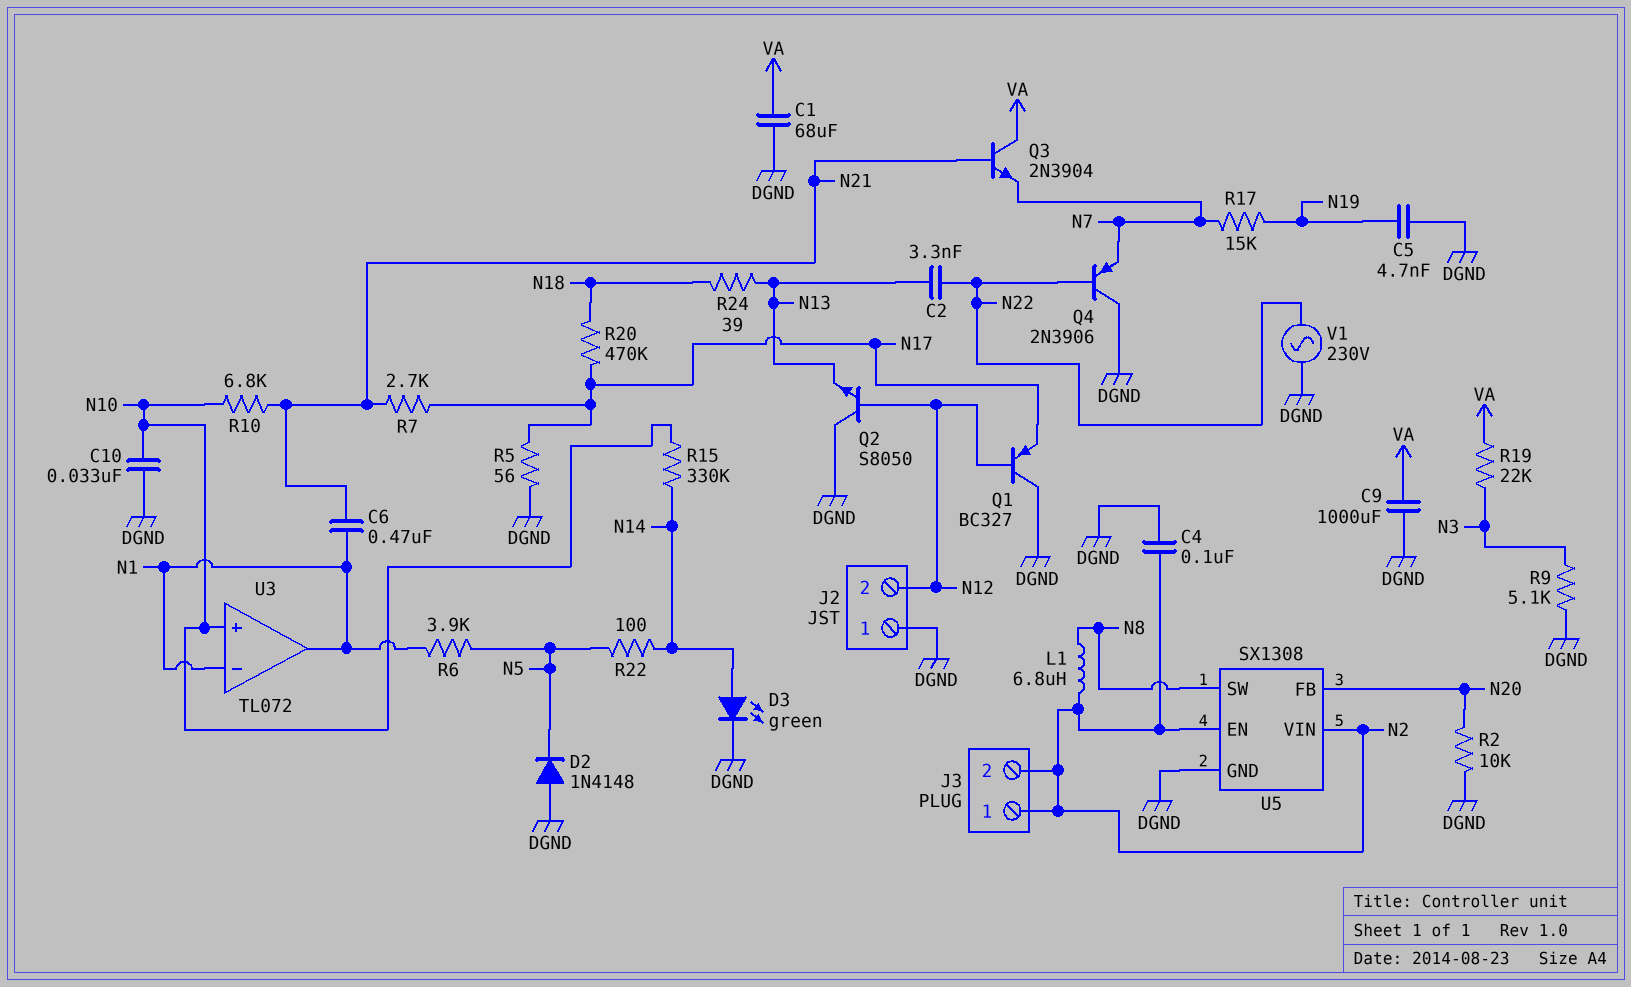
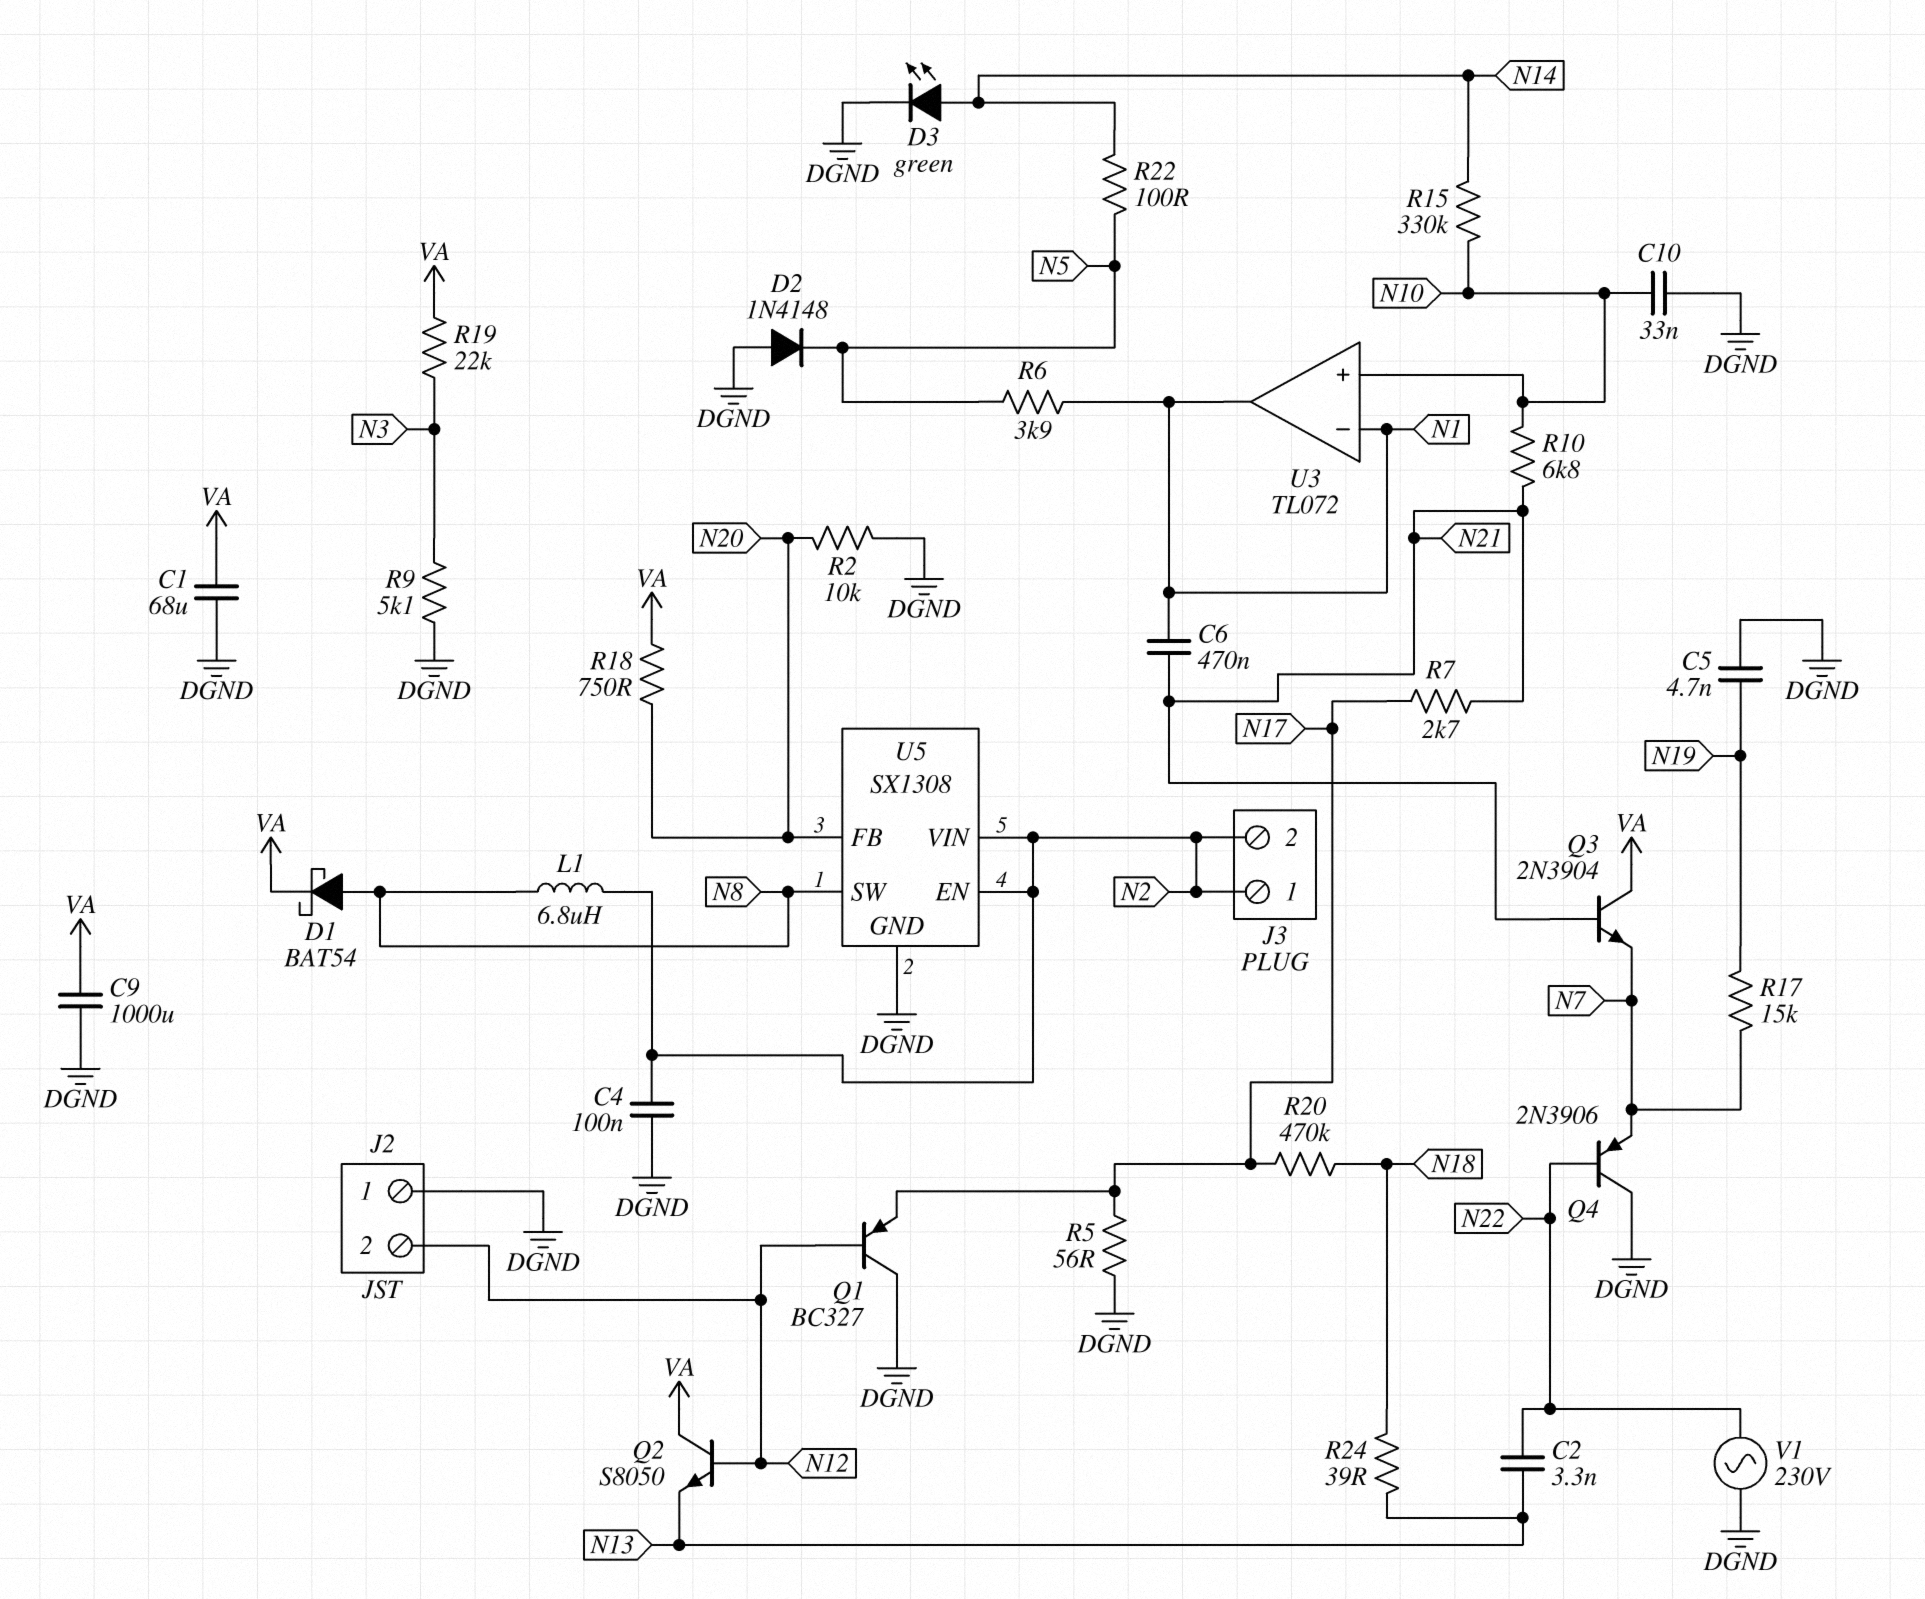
D1: none -> schottky BAT54 (A N8, K VA)
Q2: NPN S8050 (B N12, C DGND, E N13) -> NPN S8050 (B N12, C VA, E N13)
R18: none -> 750 (N20, VA)

